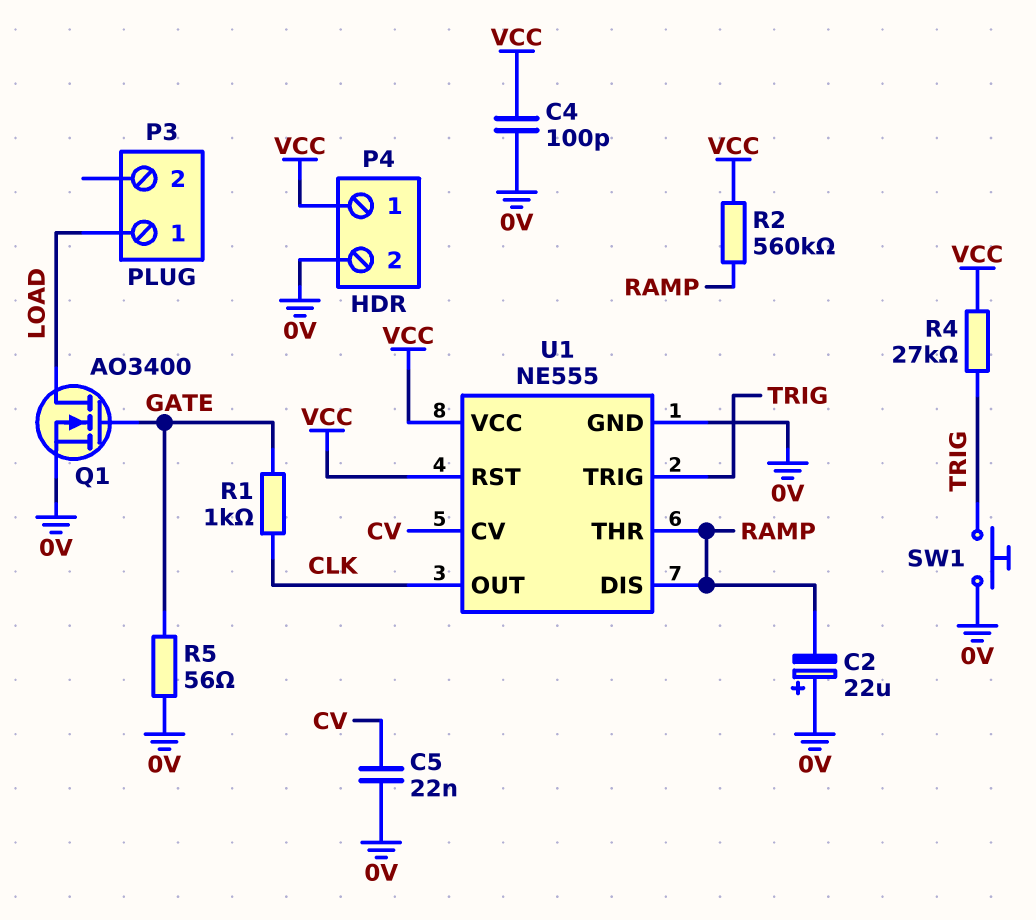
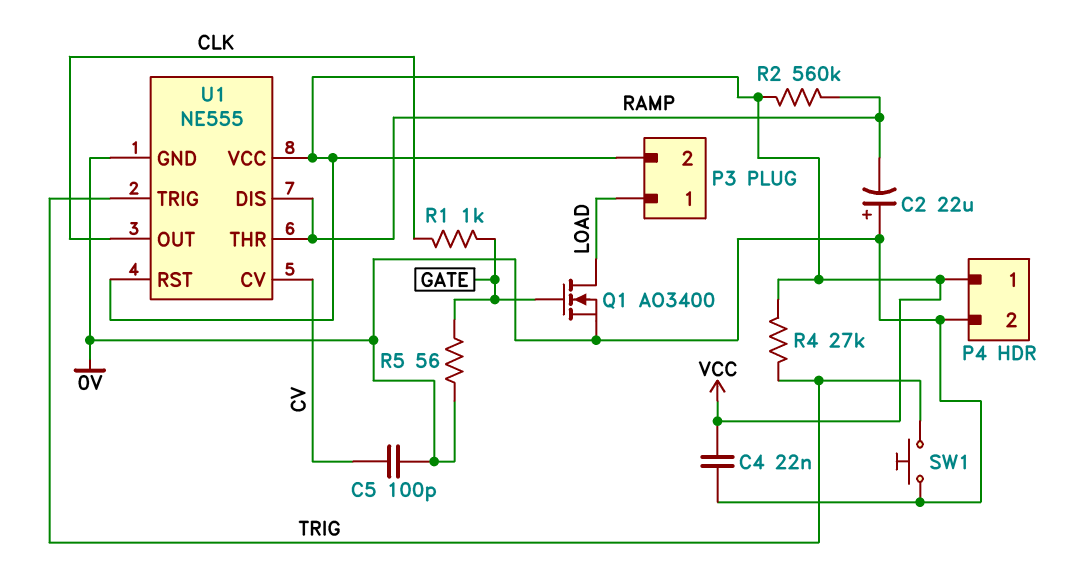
C4: 100pF (0V, VCC) -> 22nF (0V, VCC)
C5: 22nF (0V, CV) -> 100pF (0V, CV)
P3 pin 2: none -> VCC

